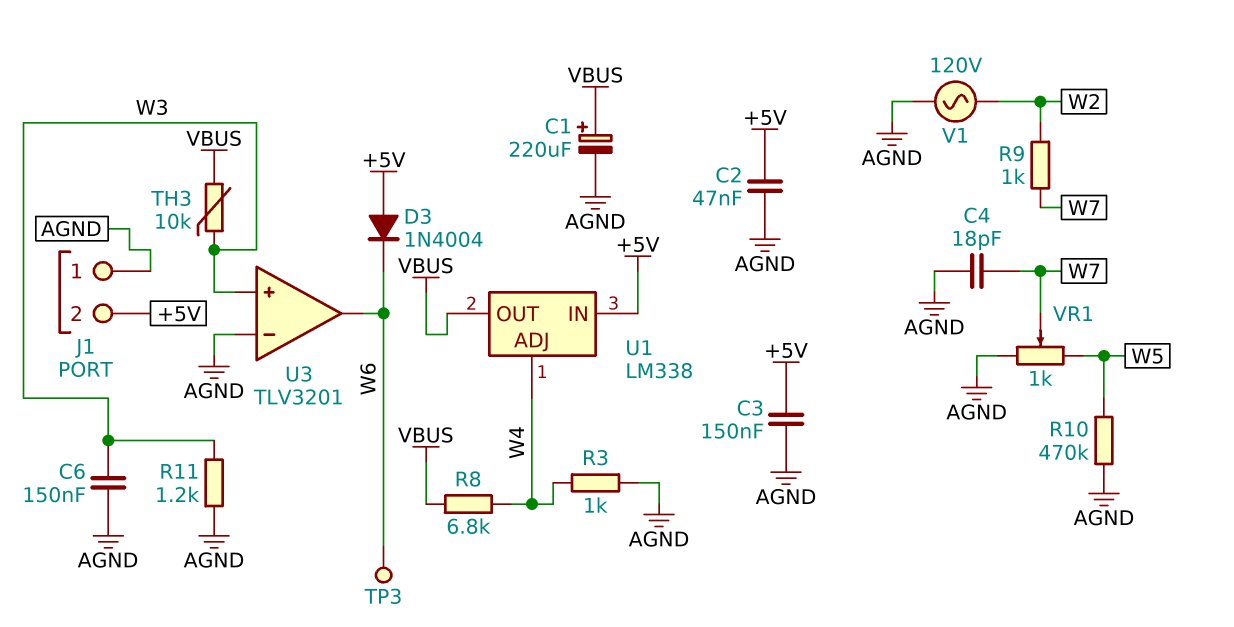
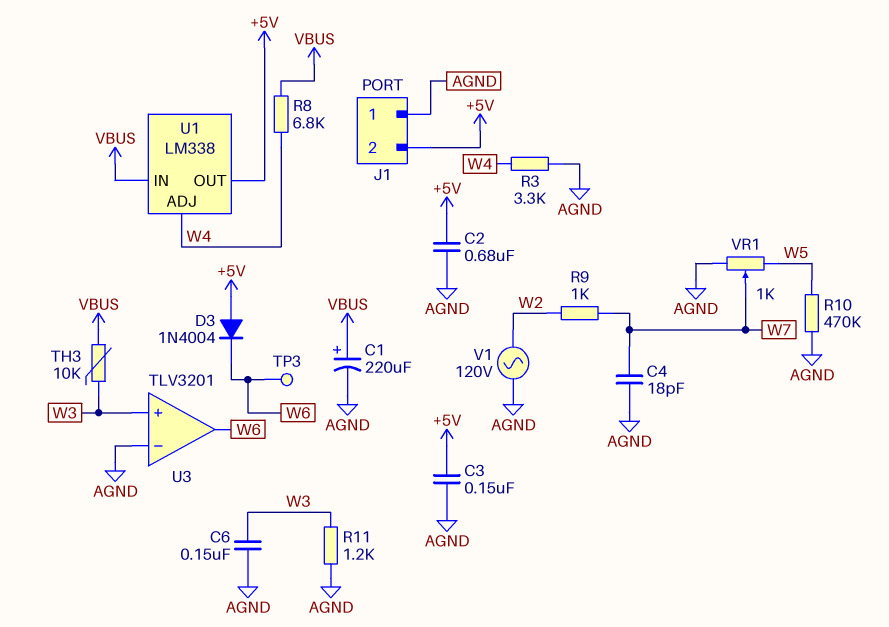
C2: 47nF (+5V, AGND) -> 680nF (+5V, AGND)
R3: 1k (AGND, W4) -> 3.3k (AGND, W4)
U1 pin IN: +5V -> VBUS
U1 pin OUT: VBUS -> +5V

